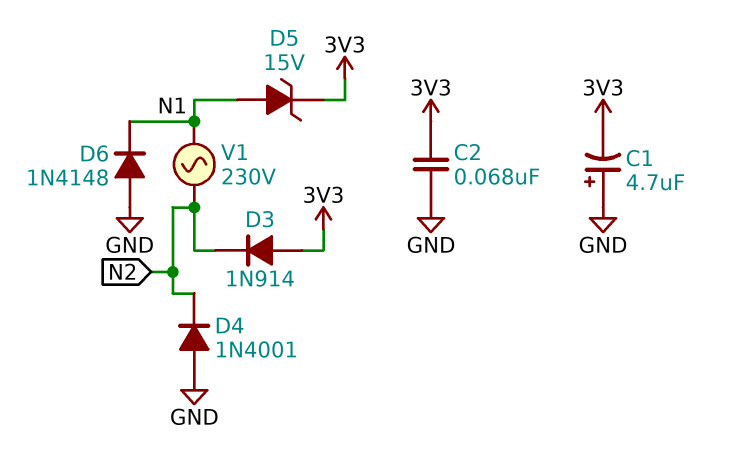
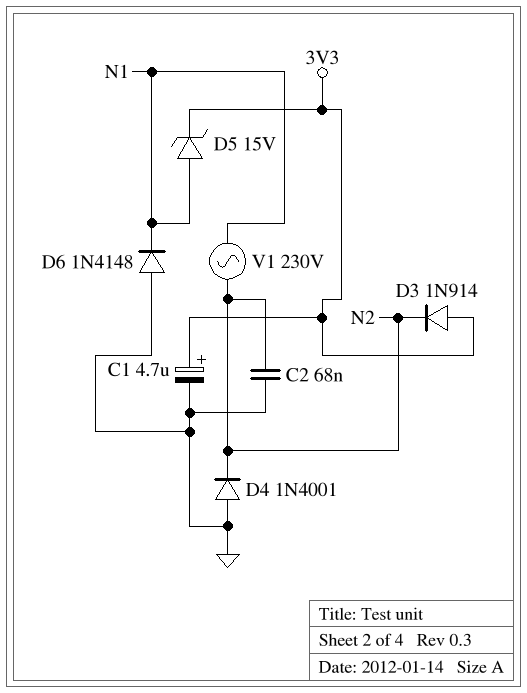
C1: 4.7uF (plus GND, minus 3V3) -> 4.7uF (plus 3V3, minus GND)
C2: 68nF (3V3, GND) -> 68nF (GND, N2)

